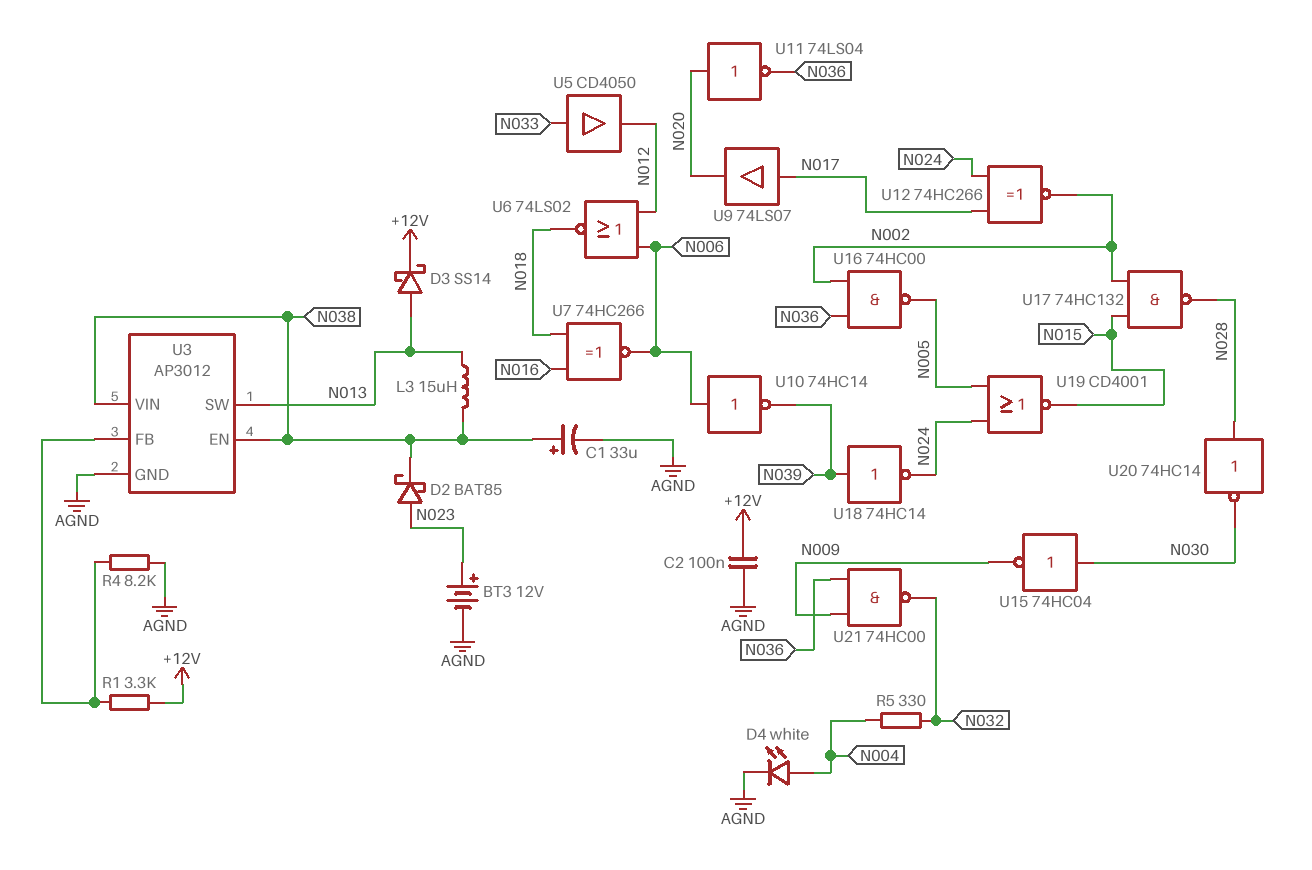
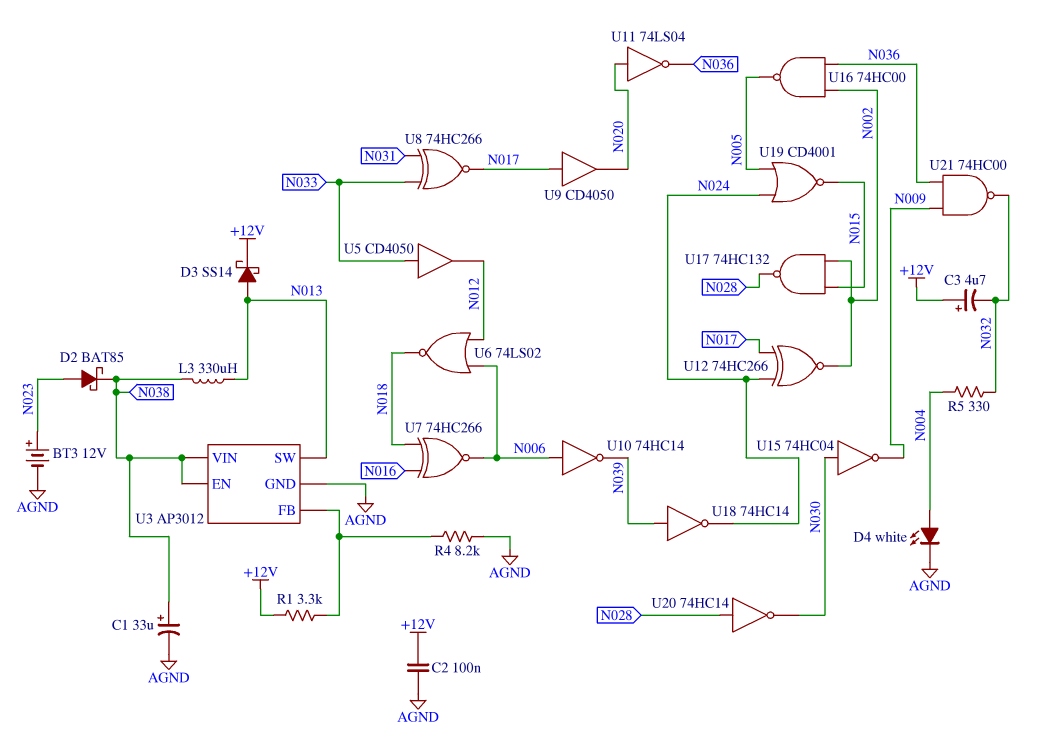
C3: none -> 4.7uF (plus +12V, minus N032)
L3: 15uH (N013, N038) -> 330uH (N013, N038)
U8: none -> XNOR 74HC266 (in N031, in N033, out N017)
U9: buffer 74LS07 (in N017, out N020) -> buffer CD4050 (in N017, out N020)

